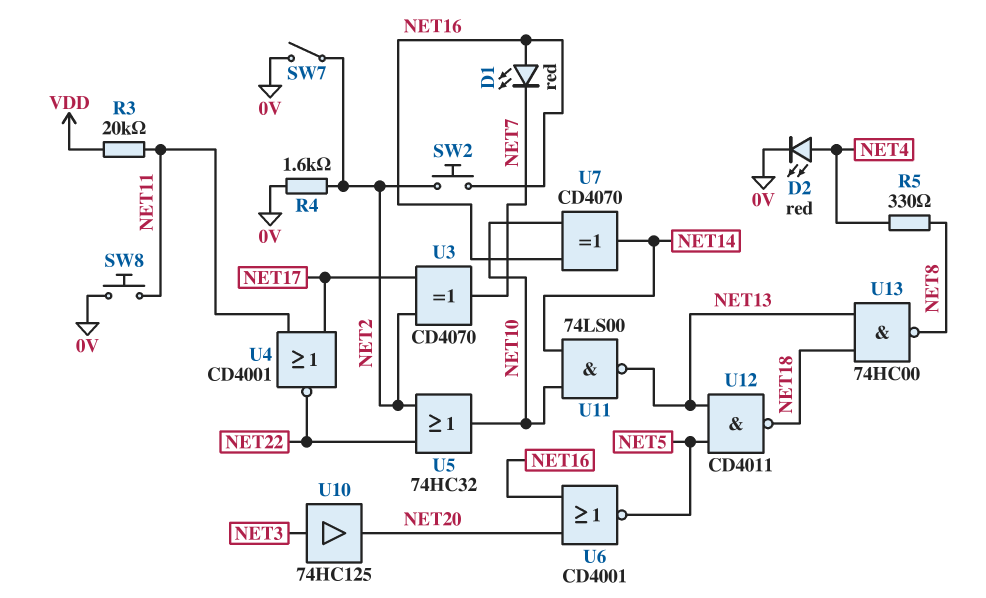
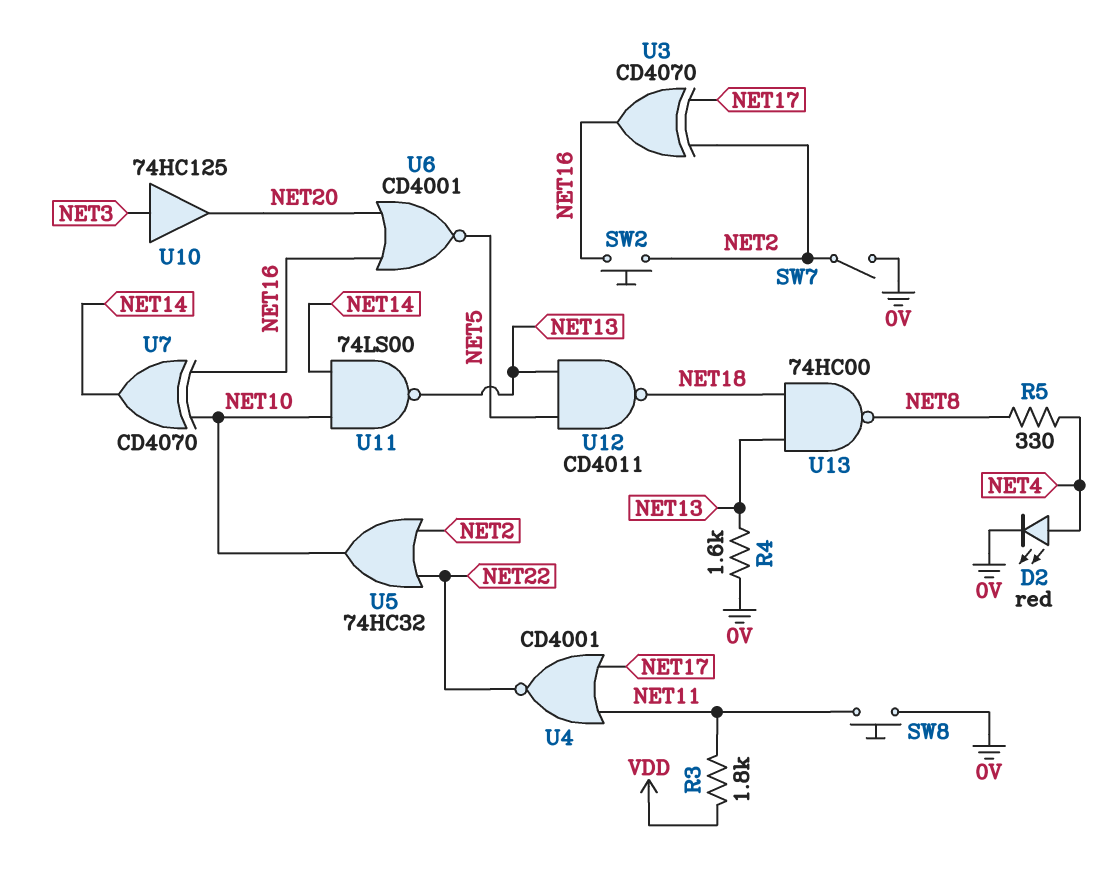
D1: LED red (A NET16, K NET7) -> none
R3: 20k (NET11, VDD) -> 1.8k (NET11, VDD)
R4: 1.6k (0V, NET2) -> 1.6k (0V, NET13)
U3: XOR CD4070 (in NET2, in NET17, out NET7) -> XOR CD4070 (in NET2, in NET17, out NET16)

